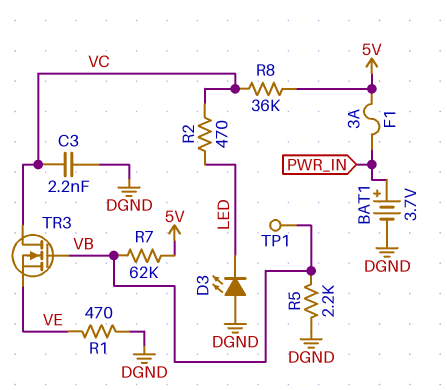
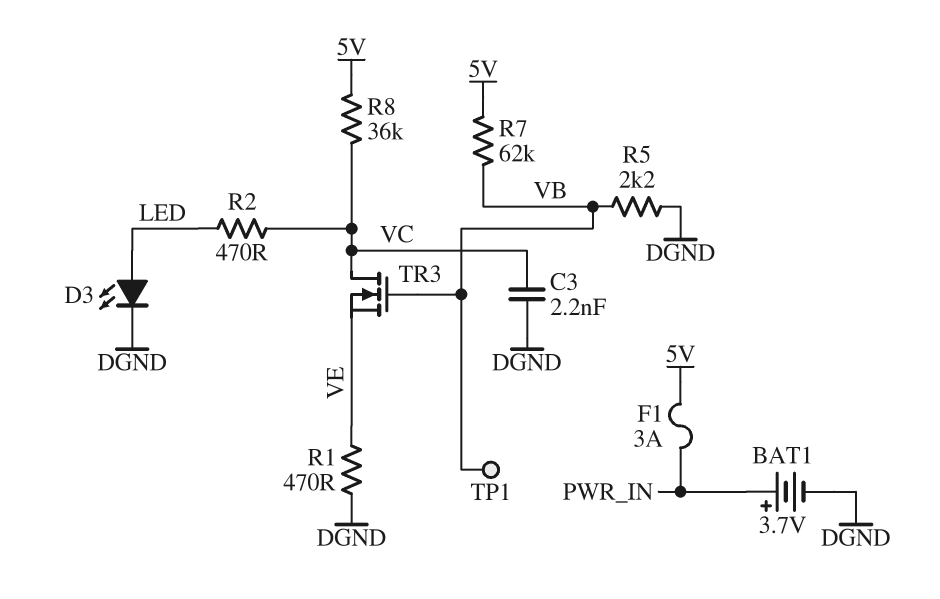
D3: LED (A DGND, K LED) -> LED (A LED, K DGND)

